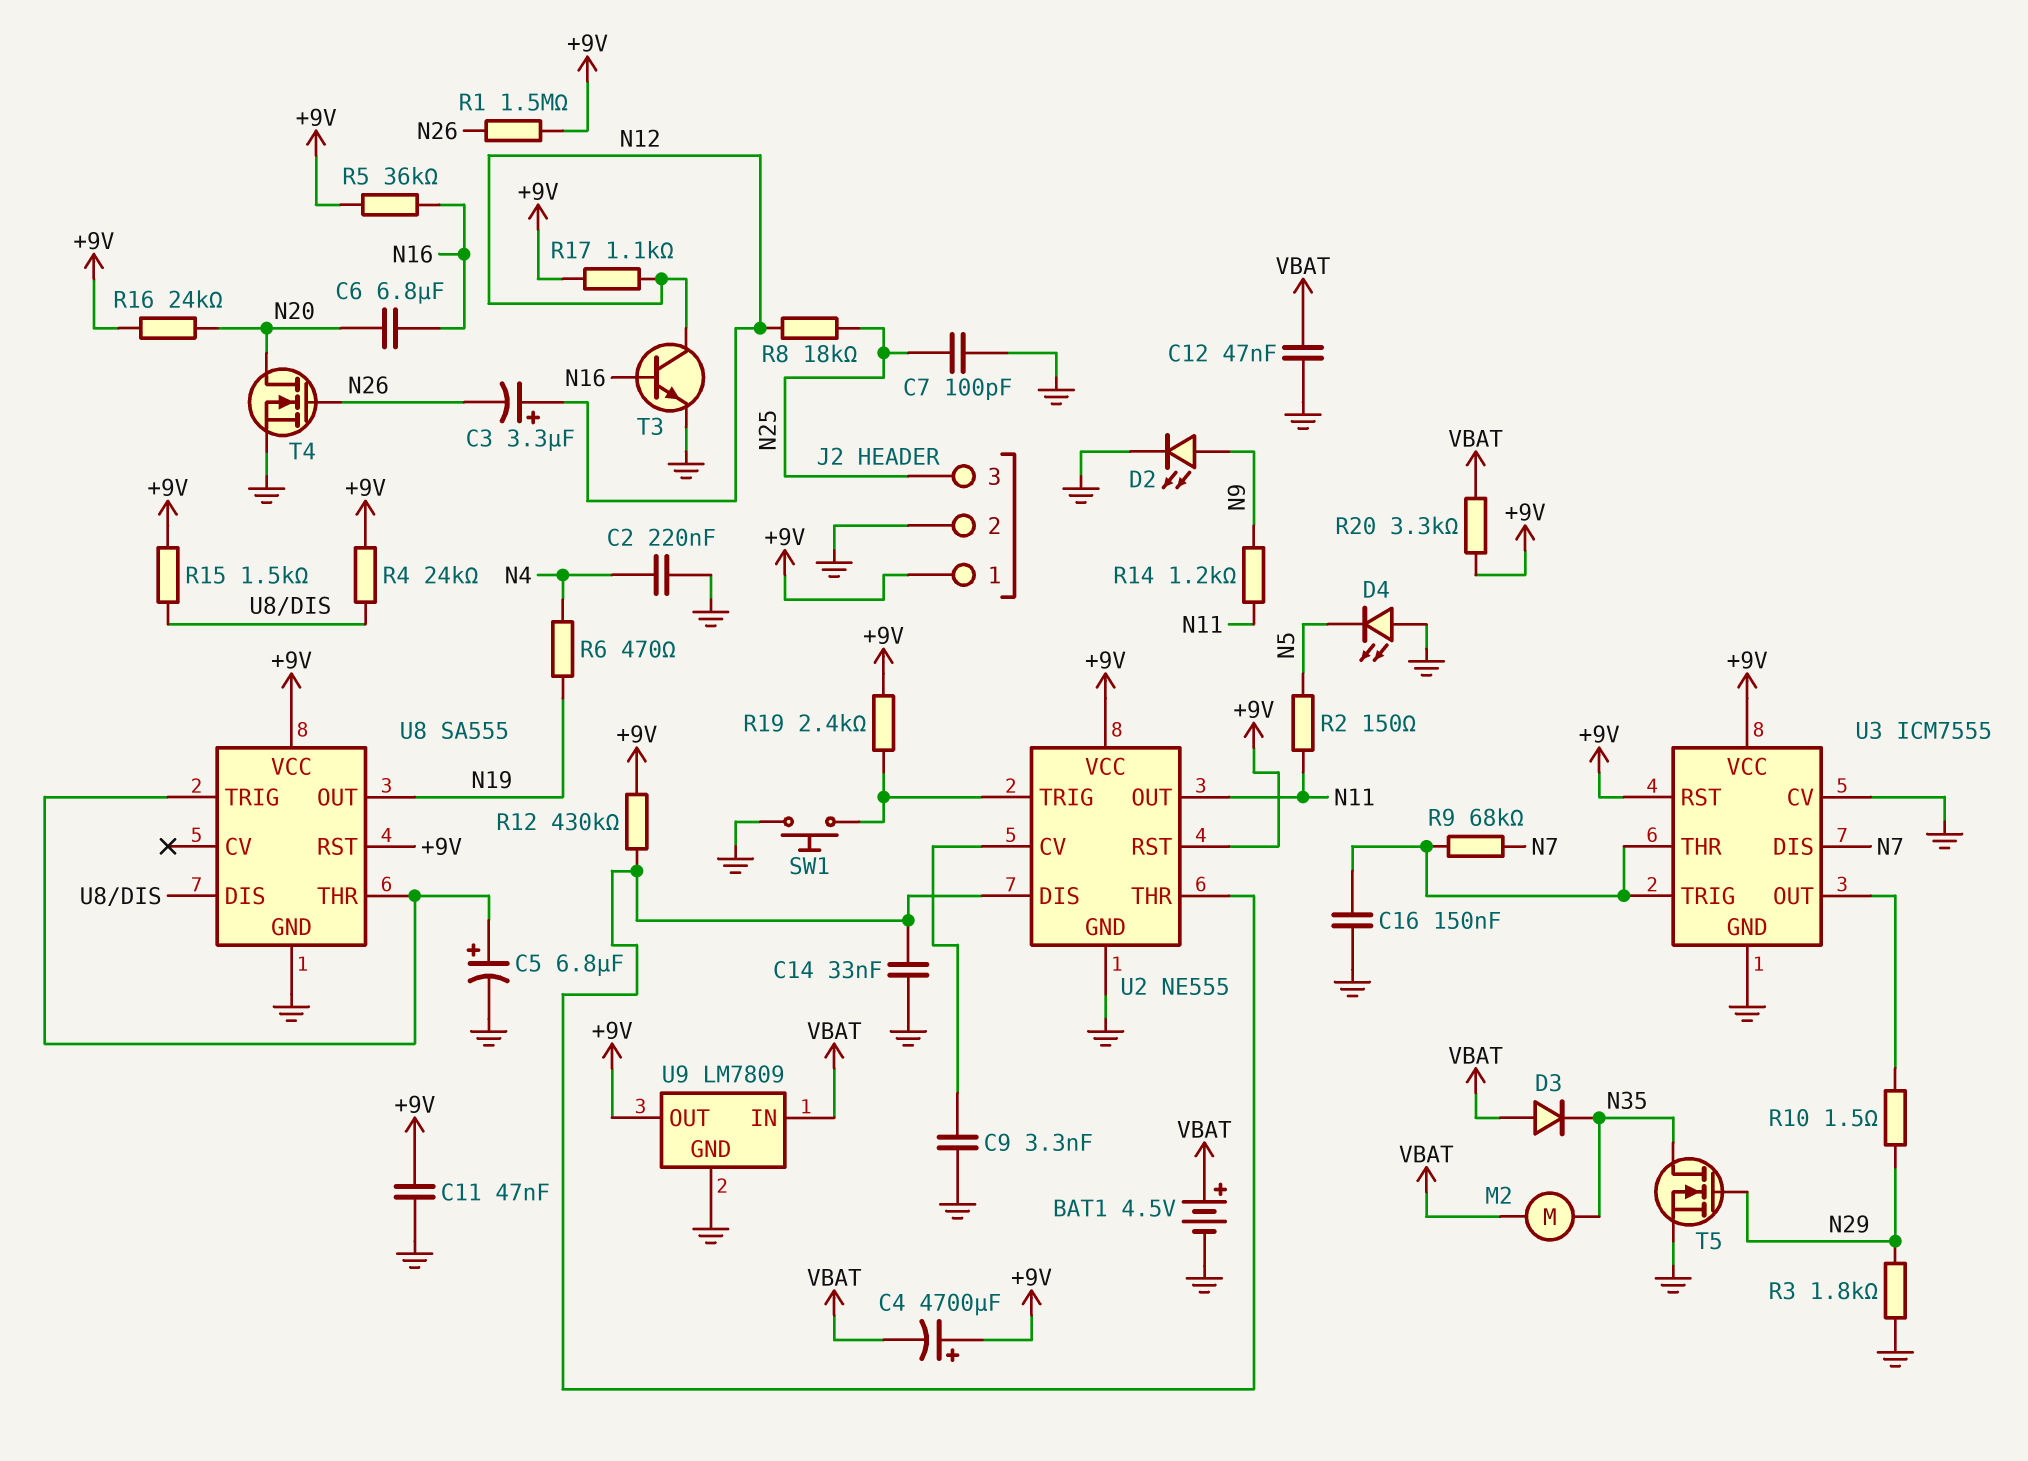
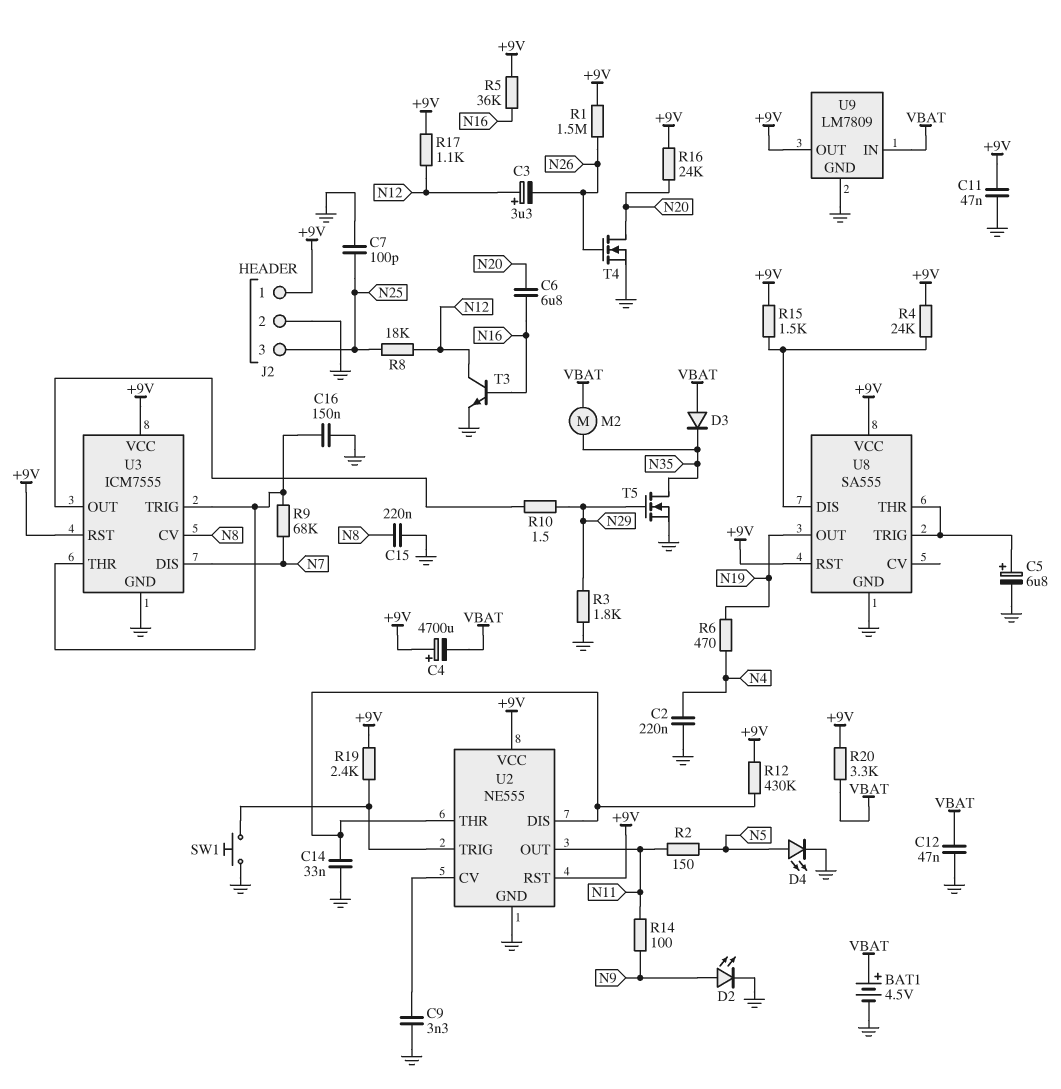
C15: none -> 220nF (GND, N8)
D4: LED (A GND, K N5) -> LED (A N5, K GND)
R14: 1.2k (N9, N11) -> 100 (N9, N11)
U3 pin CV: GND -> N8

